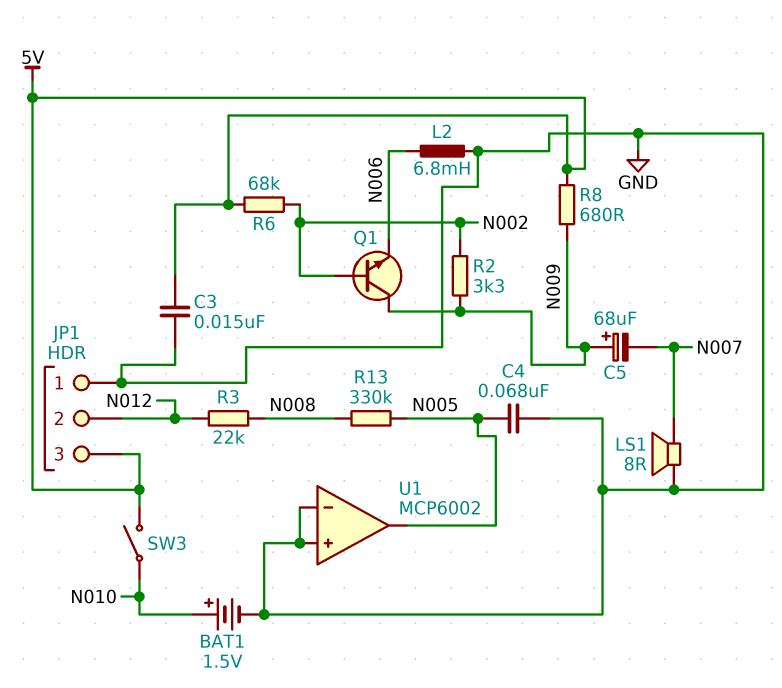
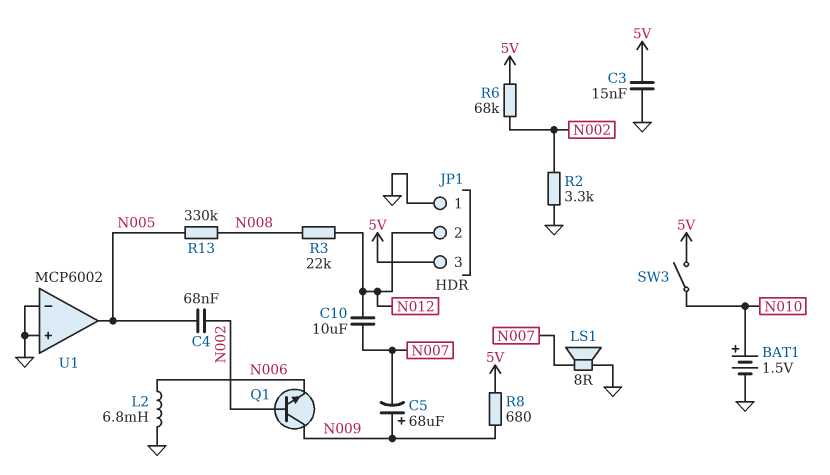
C4: 68nF (GND, N005) -> 68nF (N002, N005)
C10: none -> 10uF (N007, N012)
R2: 3.3k (N002, N009) -> 3.3k (GND, N002)

